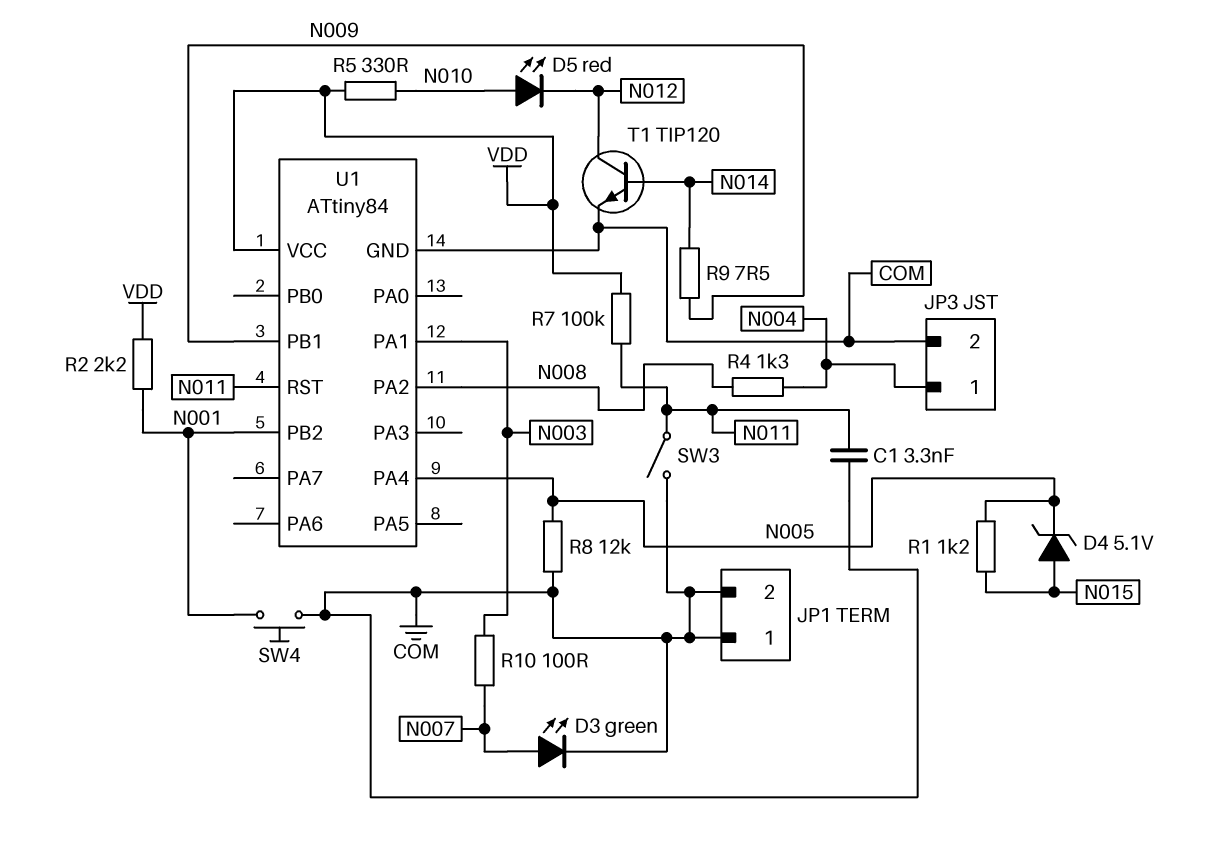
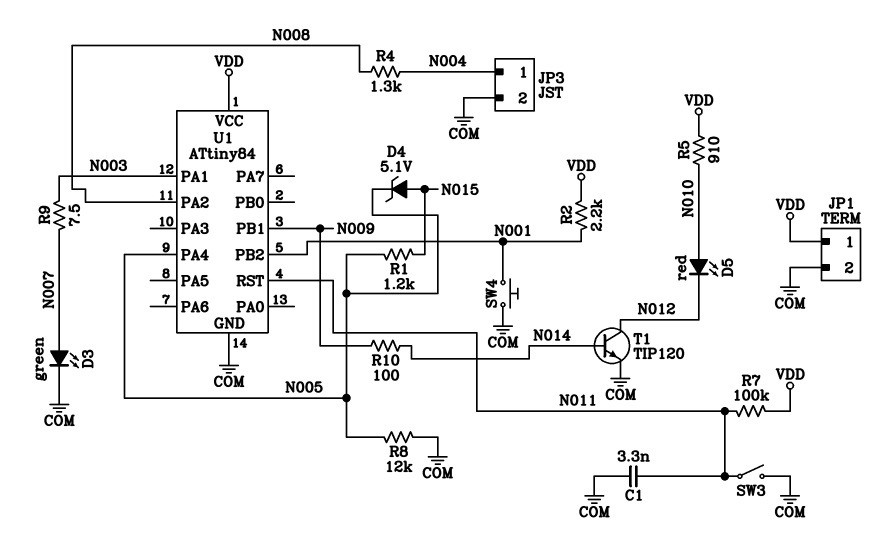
JP1 pin 1: COM -> VDD
R5: 330 (N010, VDD) -> 910 (N010, VDD)
R9: 7.5 (N009, N014) -> 7.5 (N003, N007)
R10: 100 (N003, N007) -> 100 (N009, N014)

